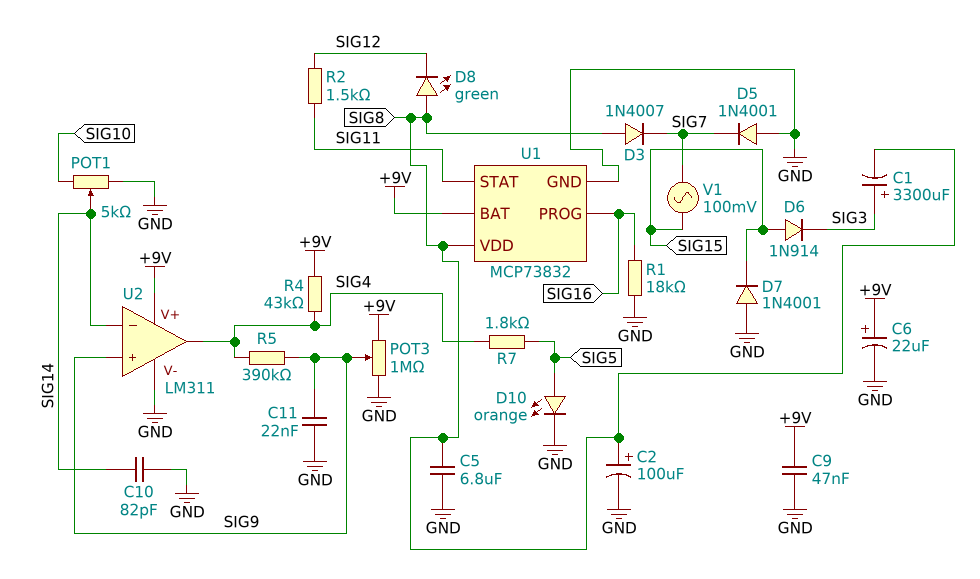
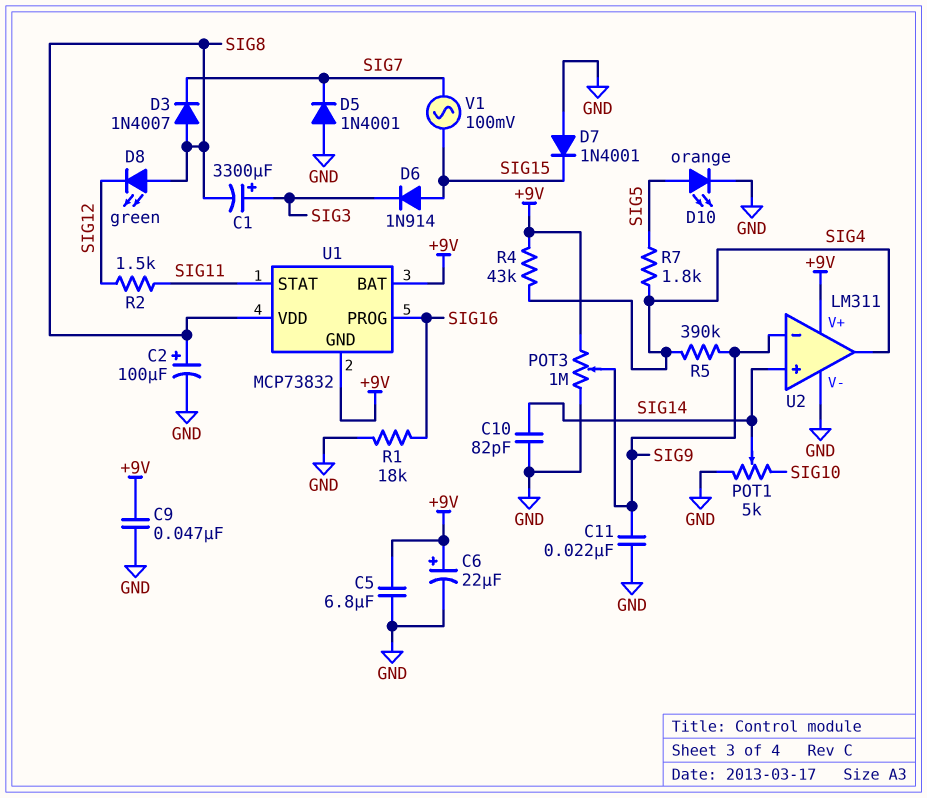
C5: 6.8uF (GND, SIG8) -> 6.8uF (+9V, GND)
U1 pin GND: GND -> +9V
U2 pin in+: SIG9 -> SIG14
U2 pin in-: SIG14 -> SIG9

